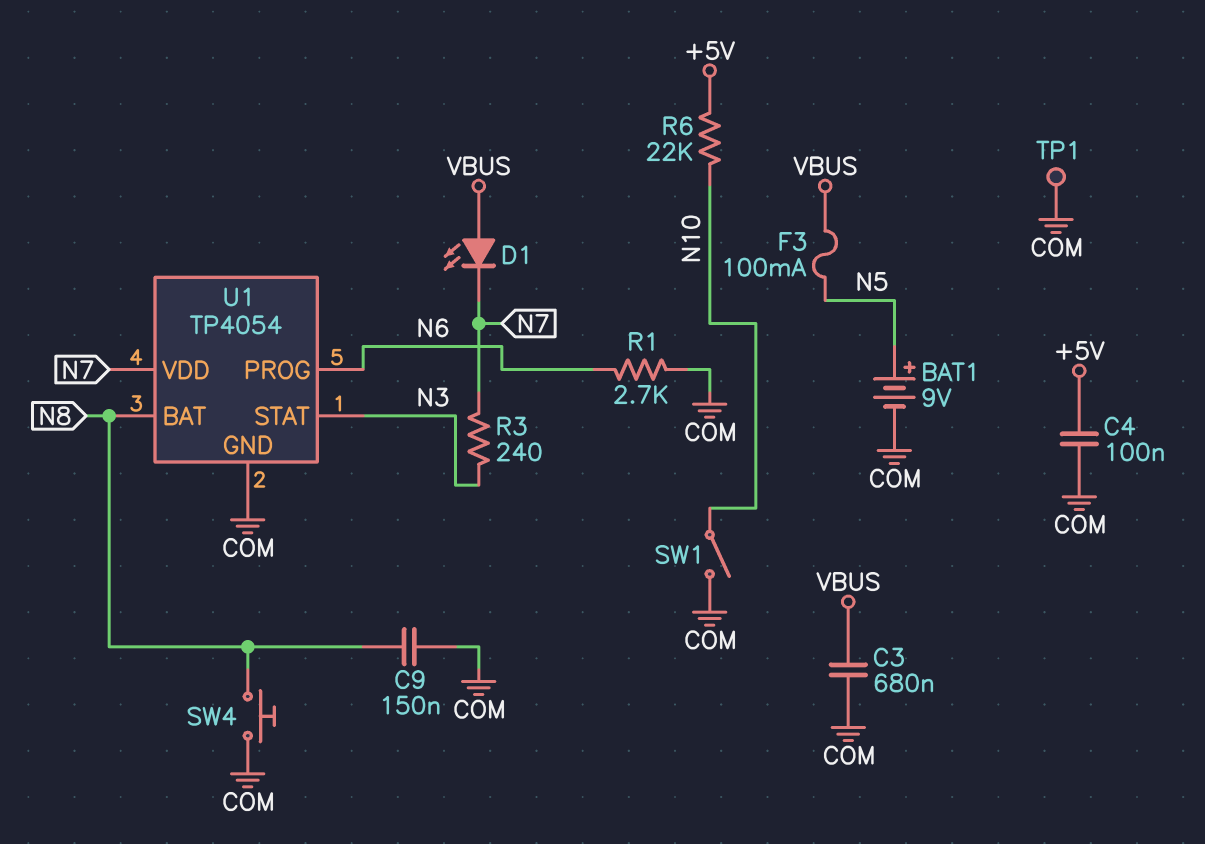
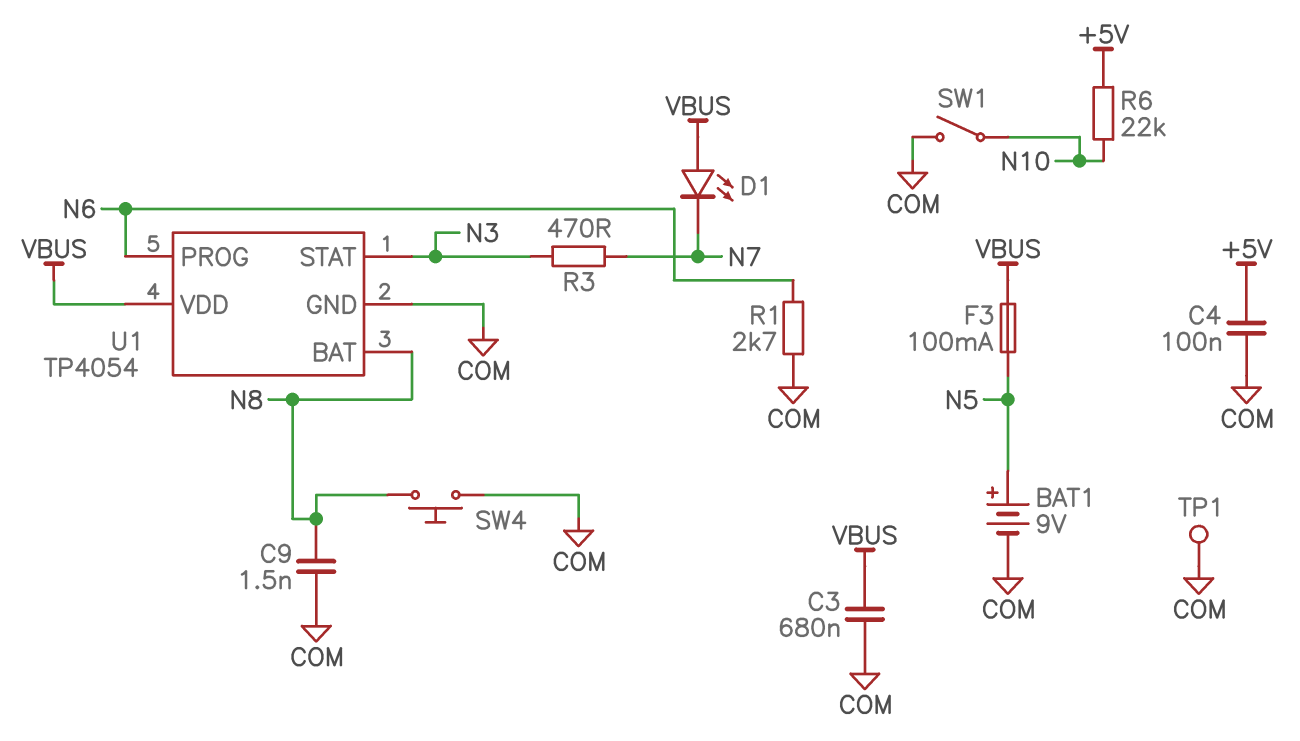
C9: 150nF (COM, N8) -> 1.5nF (COM, N8)
R3: 240 (N3, N7) -> 470 (N3, N7)
U1 pin VDD: N7 -> VBUS

